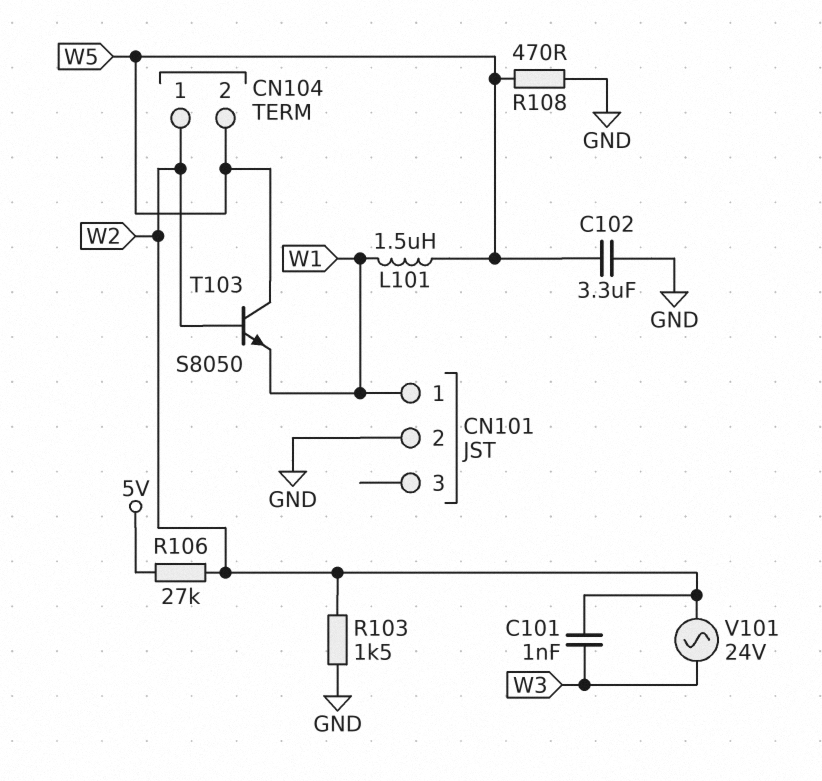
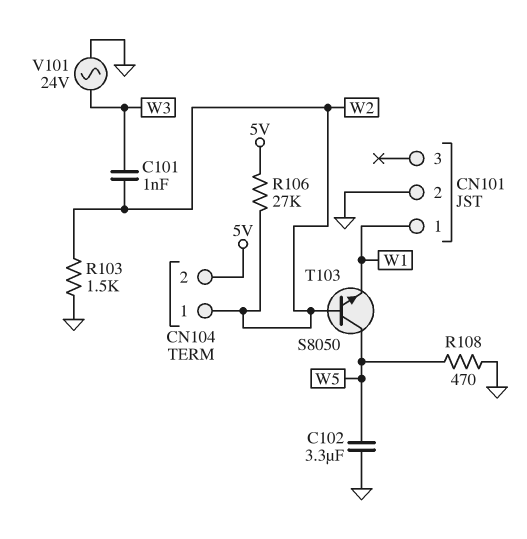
CN104 pin 2: W5 -> 5V
L101: 1.5uH (W1, W5) -> none
V101: AC 24V (W2, W3) -> AC 24V (GND, W3)

